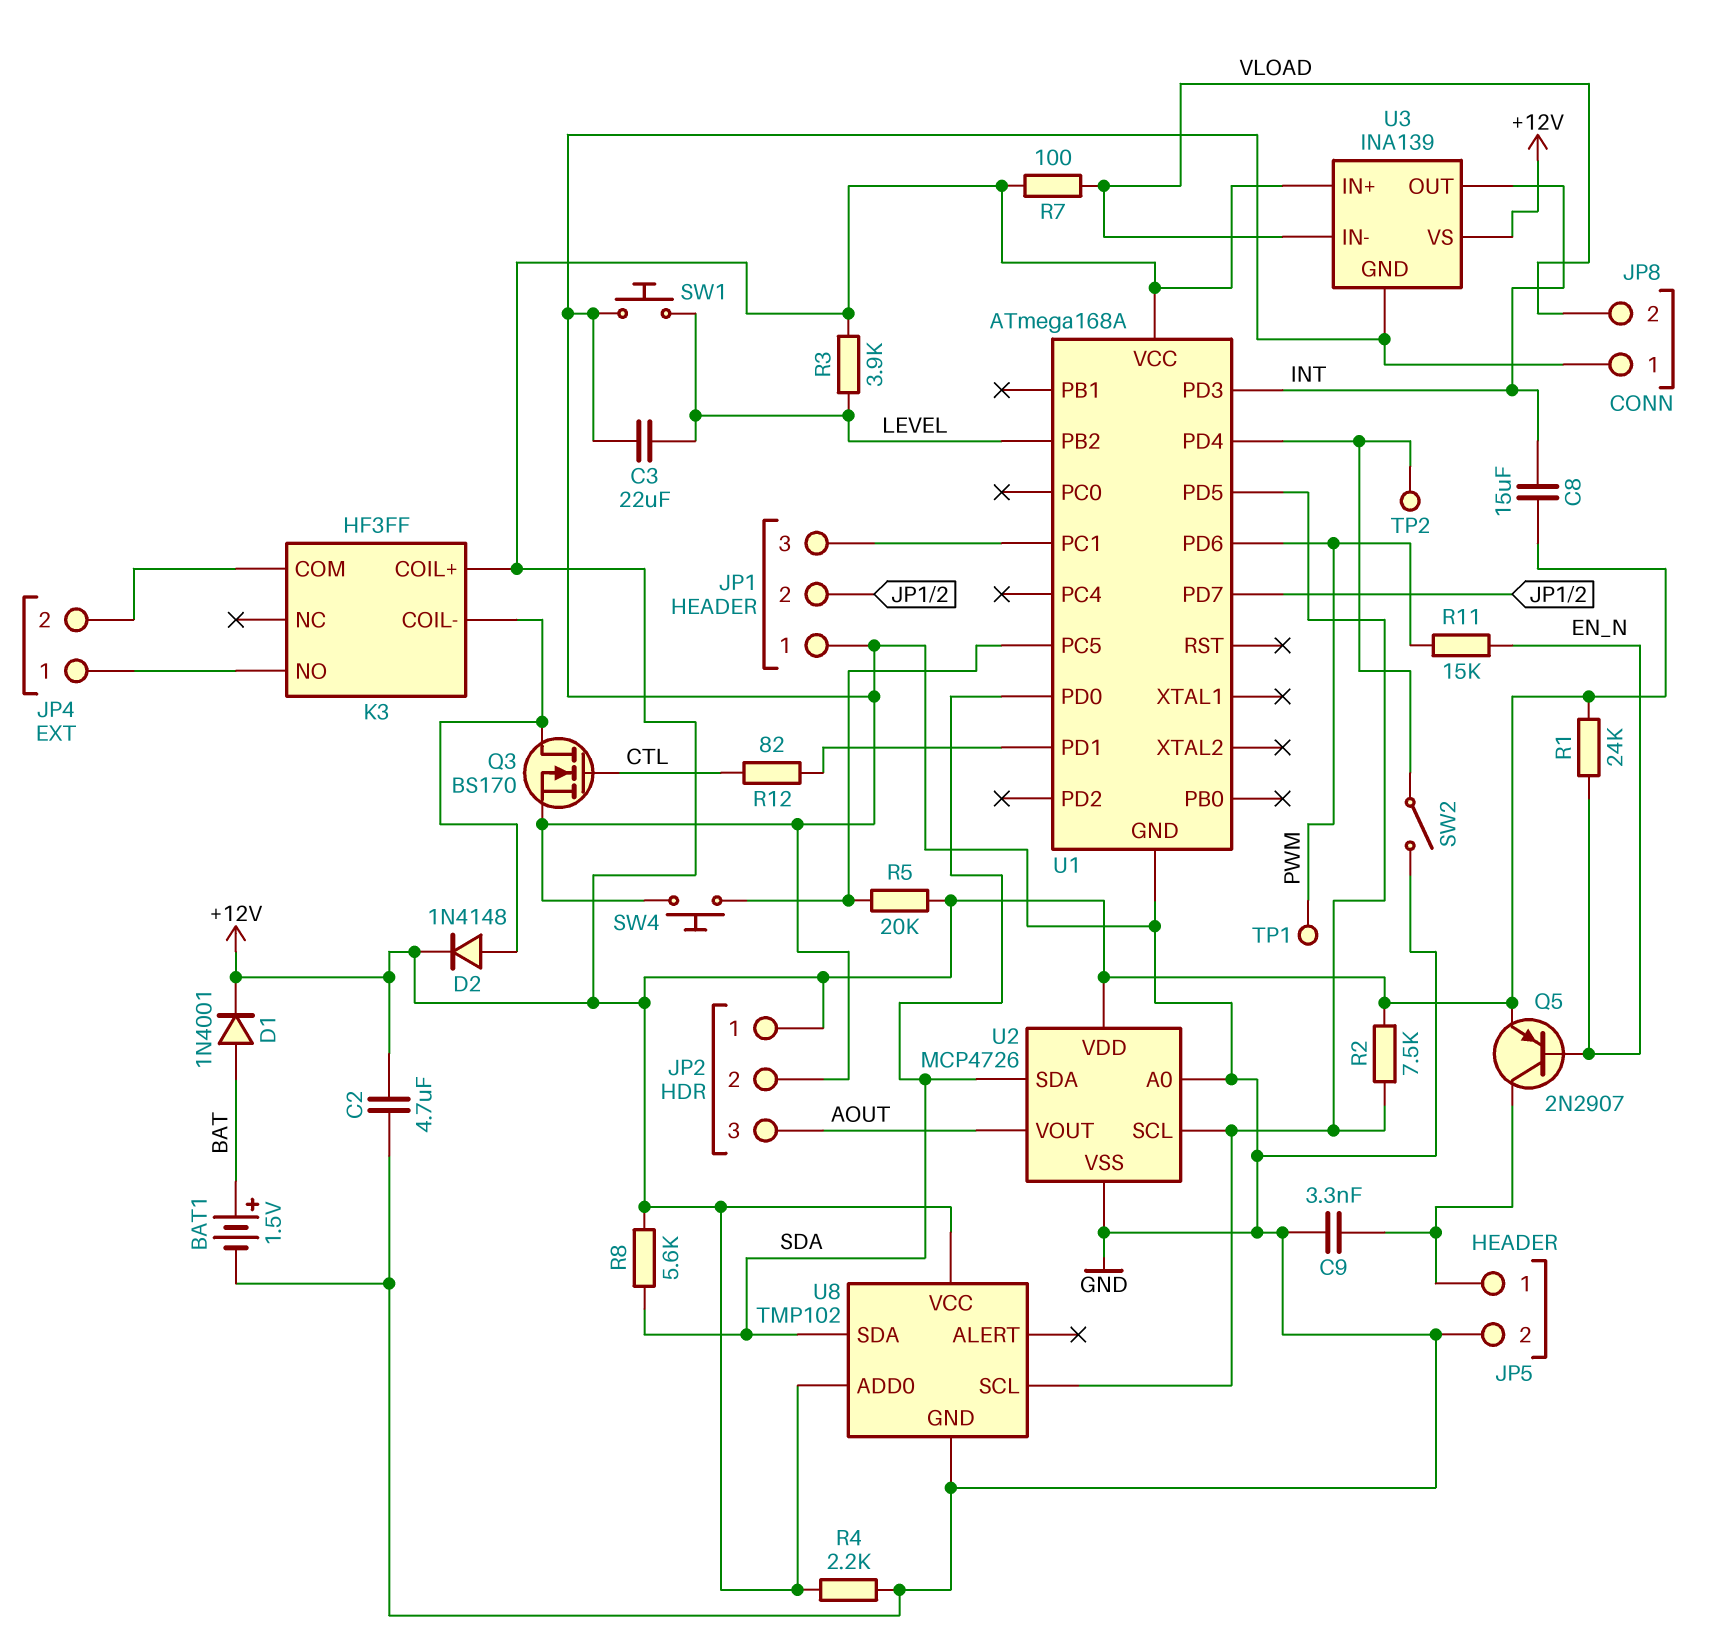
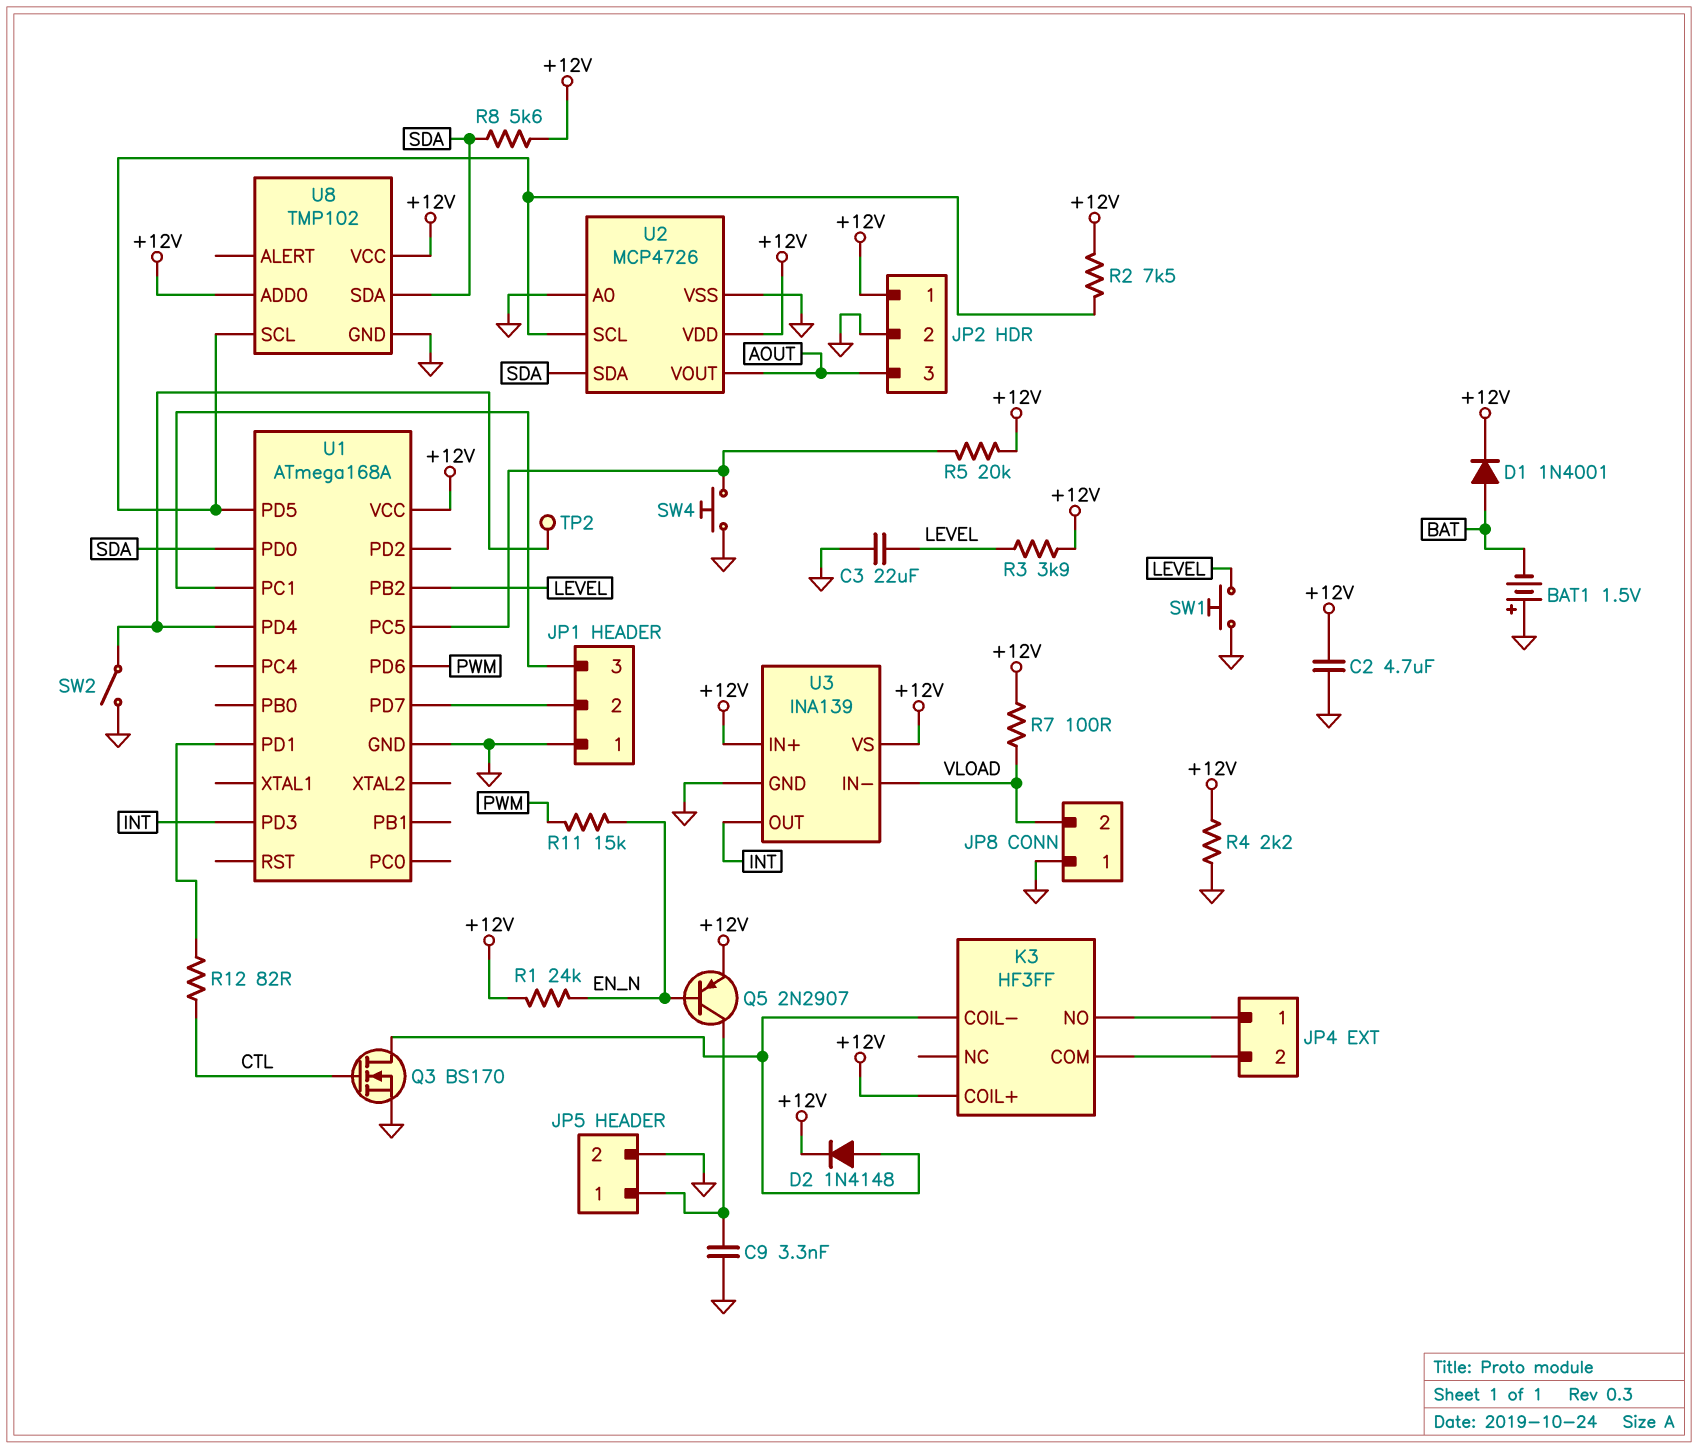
BAT1: 1.5V (plus BAT, minus GND) -> 1.5V (plus GND, minus BAT)
C8: 15uF (+12V, INT) -> none
TP1: test point (PWM) -> none

